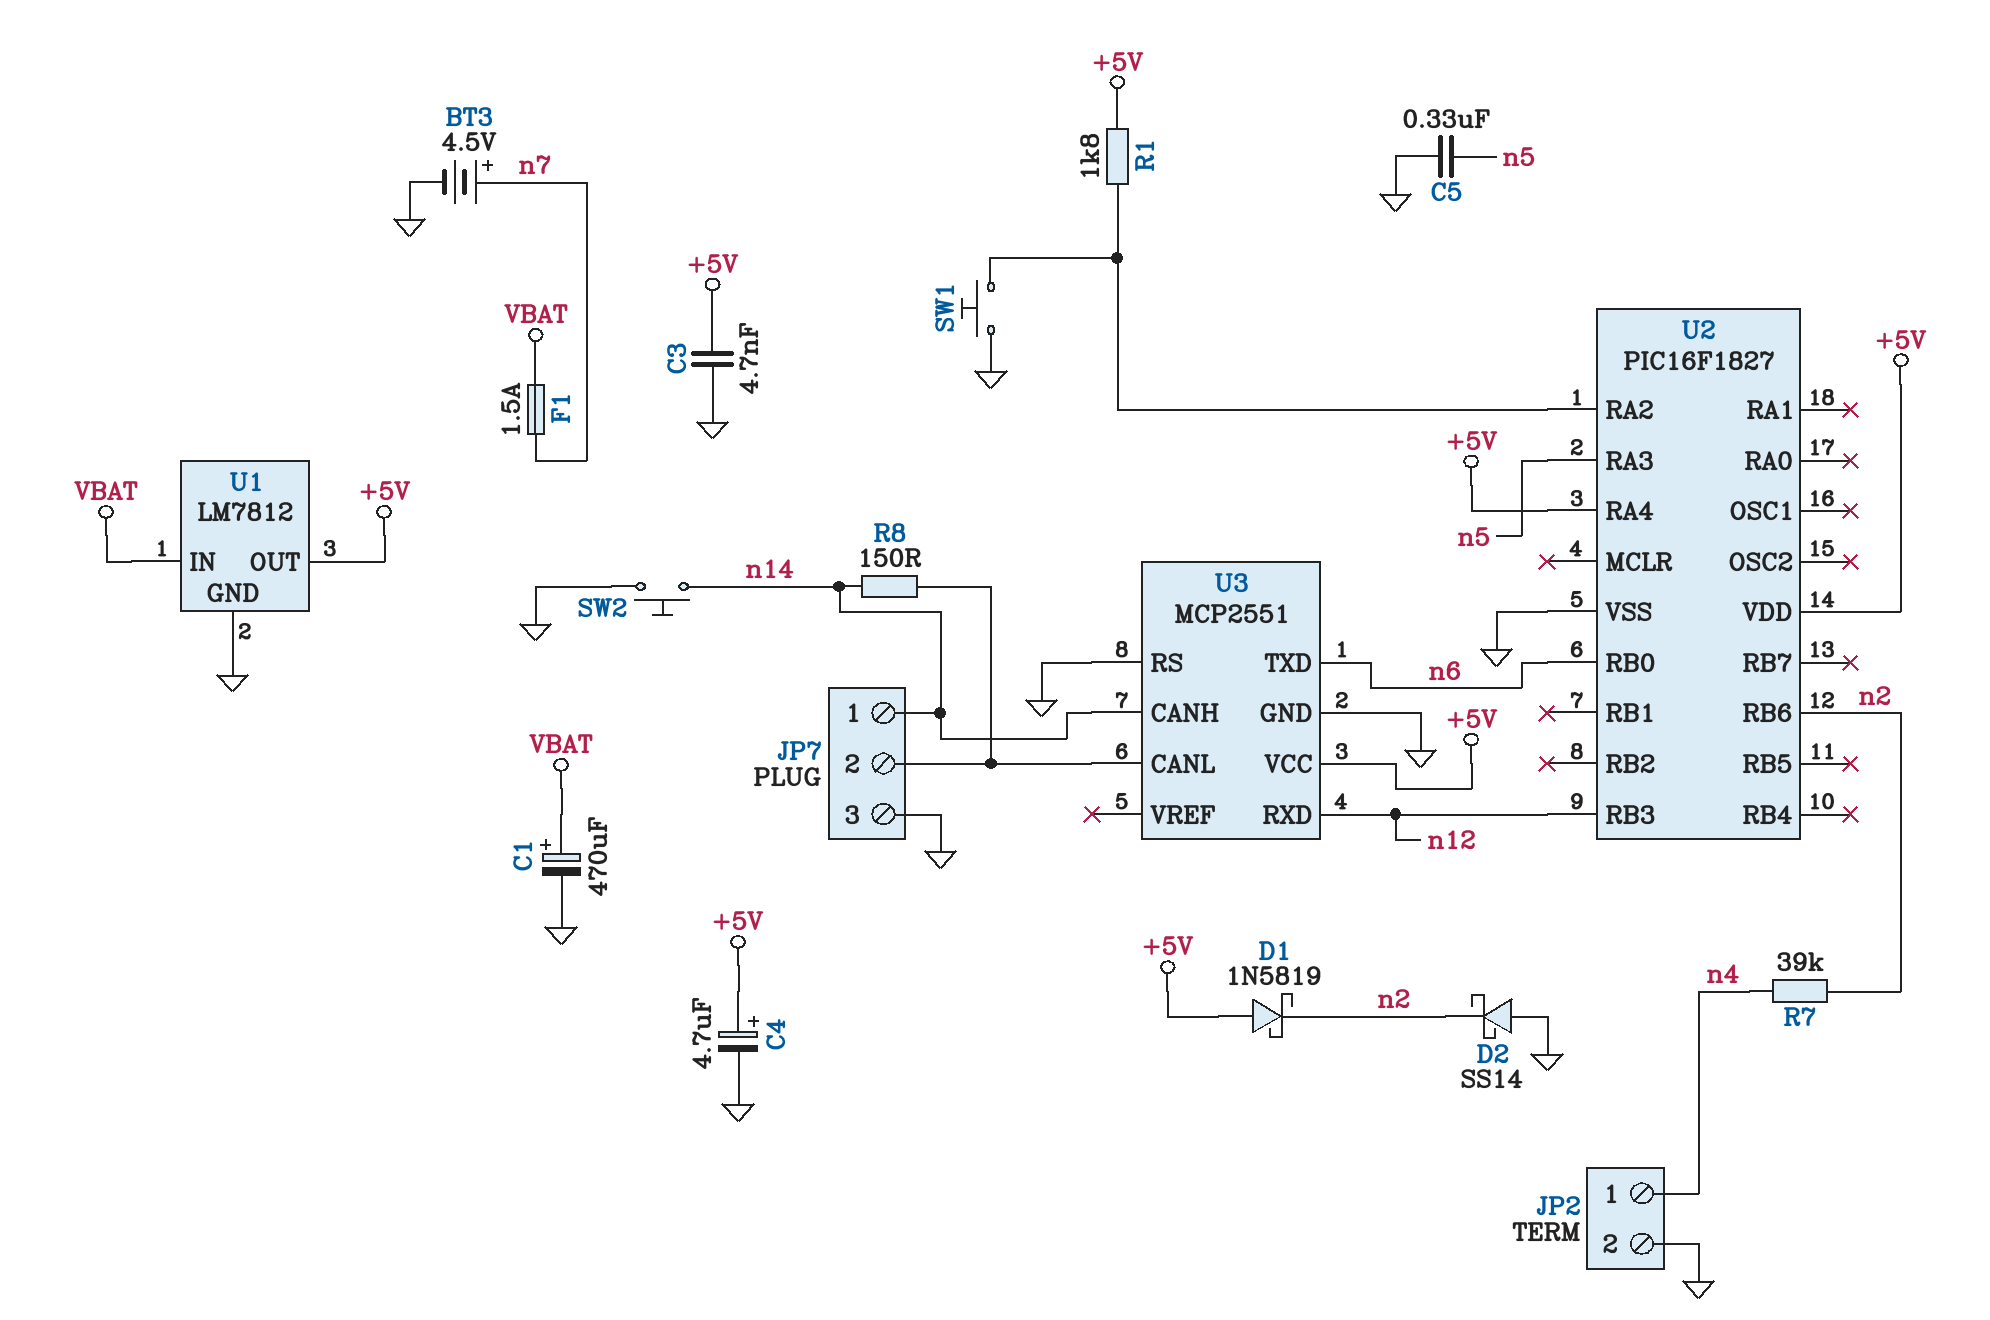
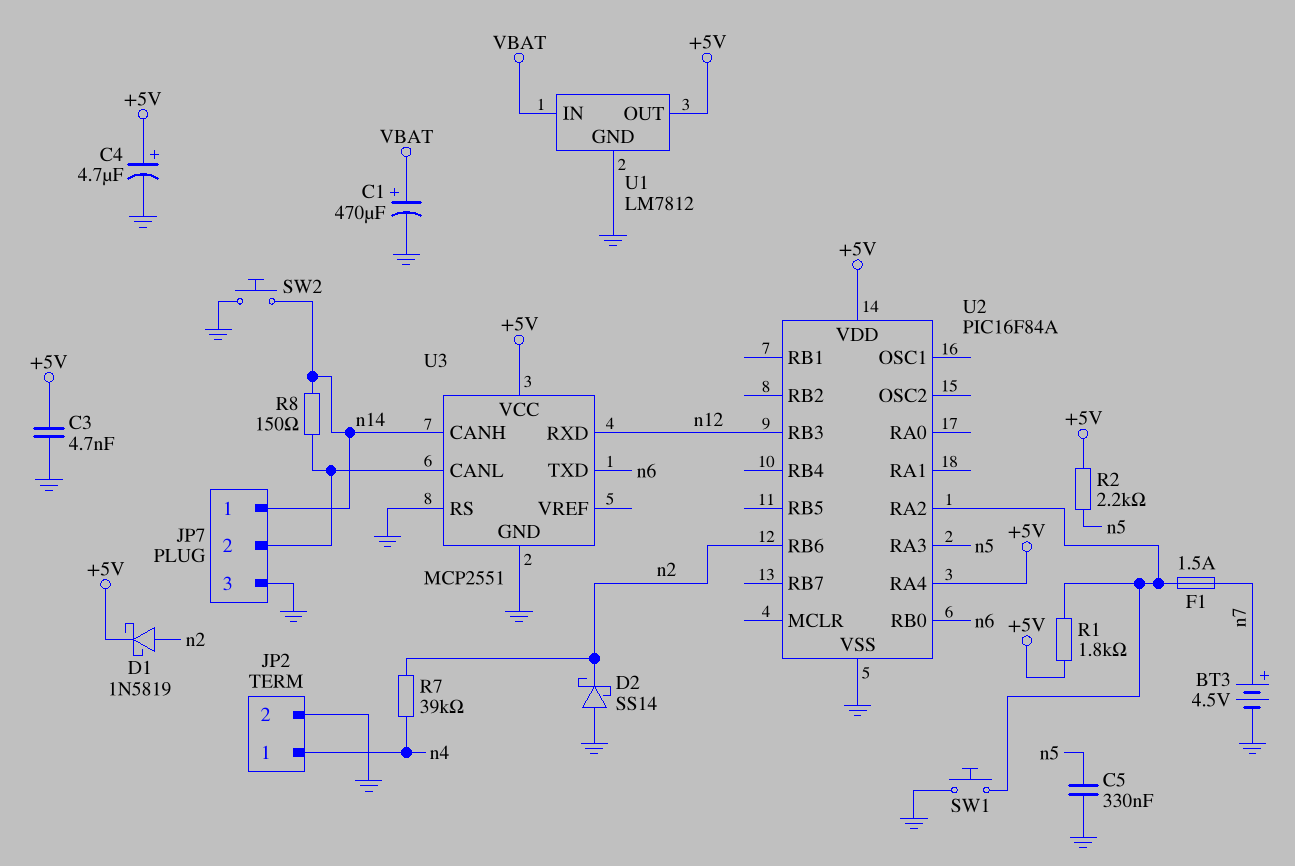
D1: schottky 1N5819 (A +5V, K n2) -> schottky 1N5819 (A n2, K +5V)
F1: 1.5A (VBAT, n7) -> 1.5A (U2/RA2, n7)
R2: none -> 2.2k (+5V, n5)
U2: PIC16F1827 -> PIC16F84A

